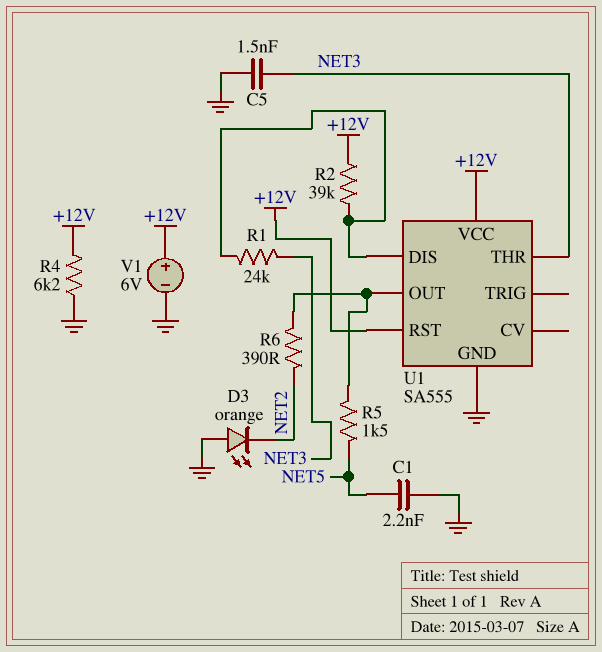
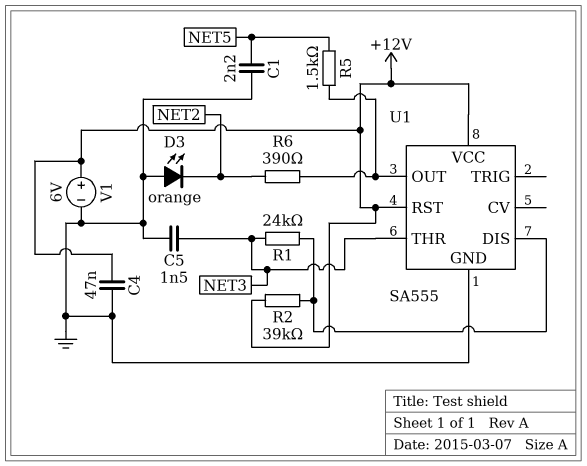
C4: none -> 47nF (+12V, GND)
R4: 6.2k (+12V, GND) -> none

